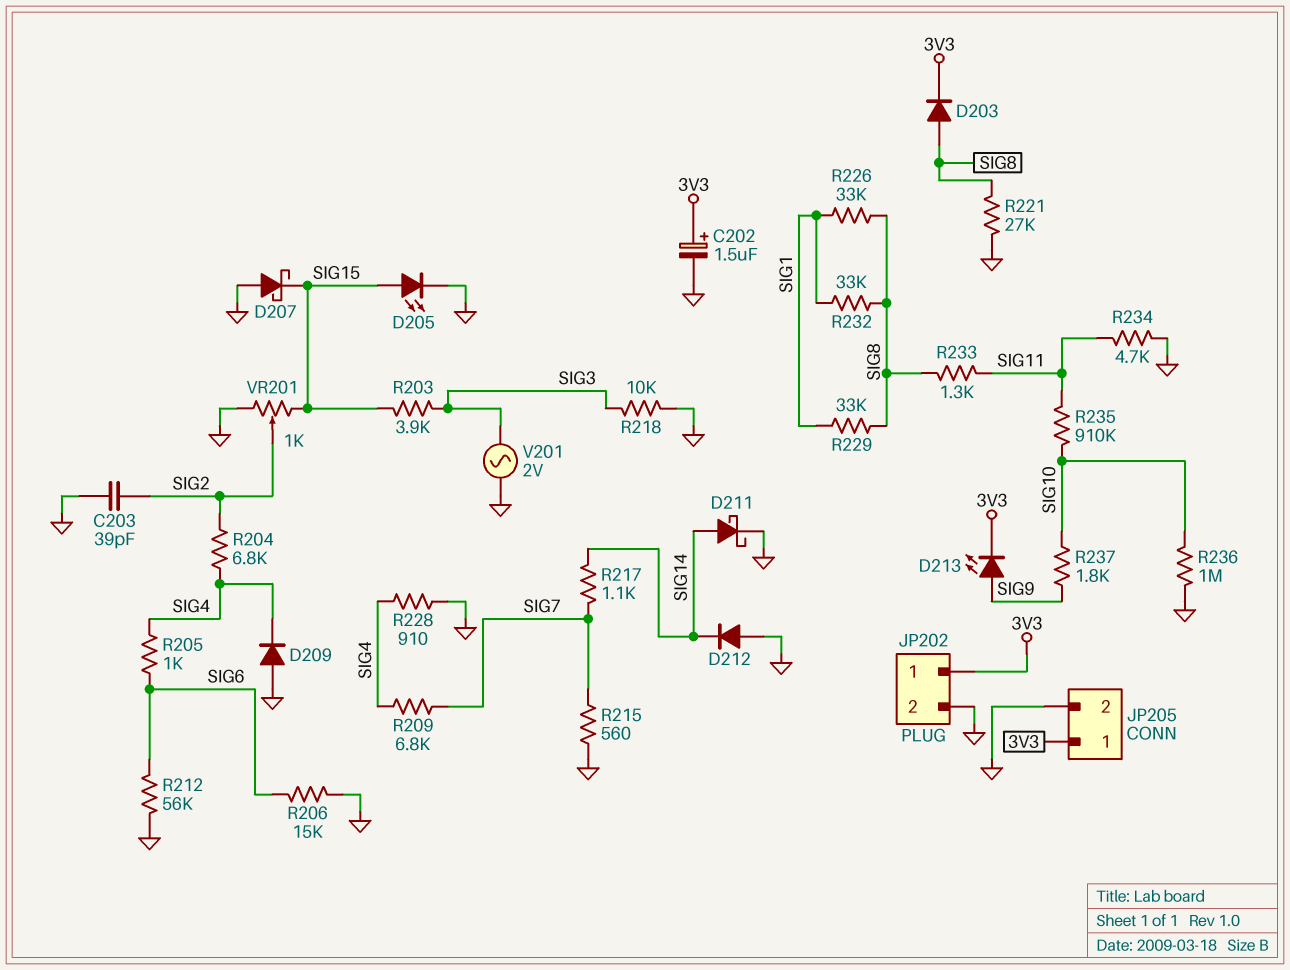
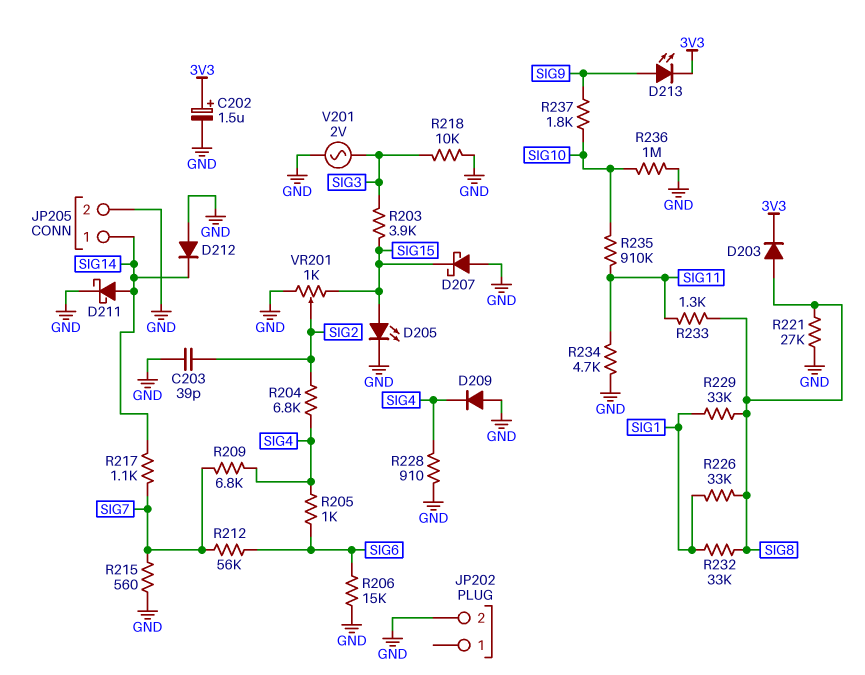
JP202 pin 1: 3V3 -> none
JP205 pin 1: 3V3 -> SIG14
R212: 56k (GND, SIG6) -> 56k (SIG6, SIG7)

